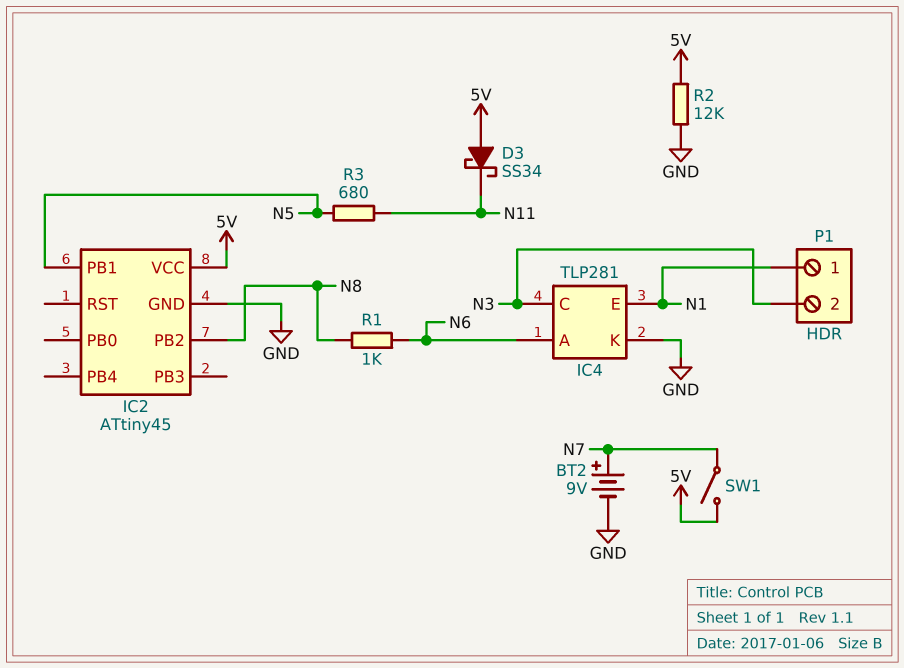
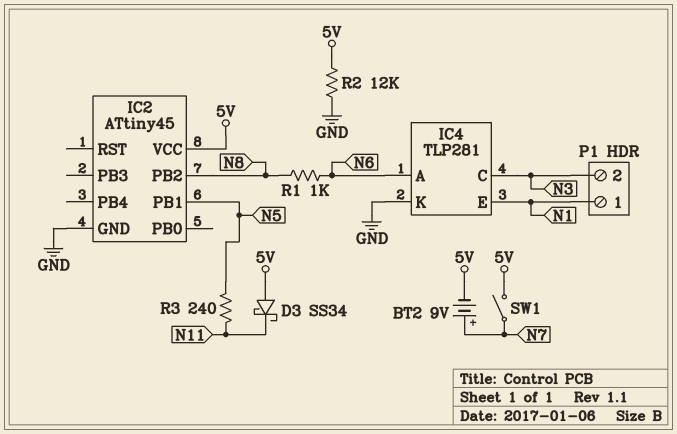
BT2: 9V (plus N7, minus GND) -> 9V (plus N7, minus 5V)
R3: 680 (N5, N11) -> 240 (N5, N11)

